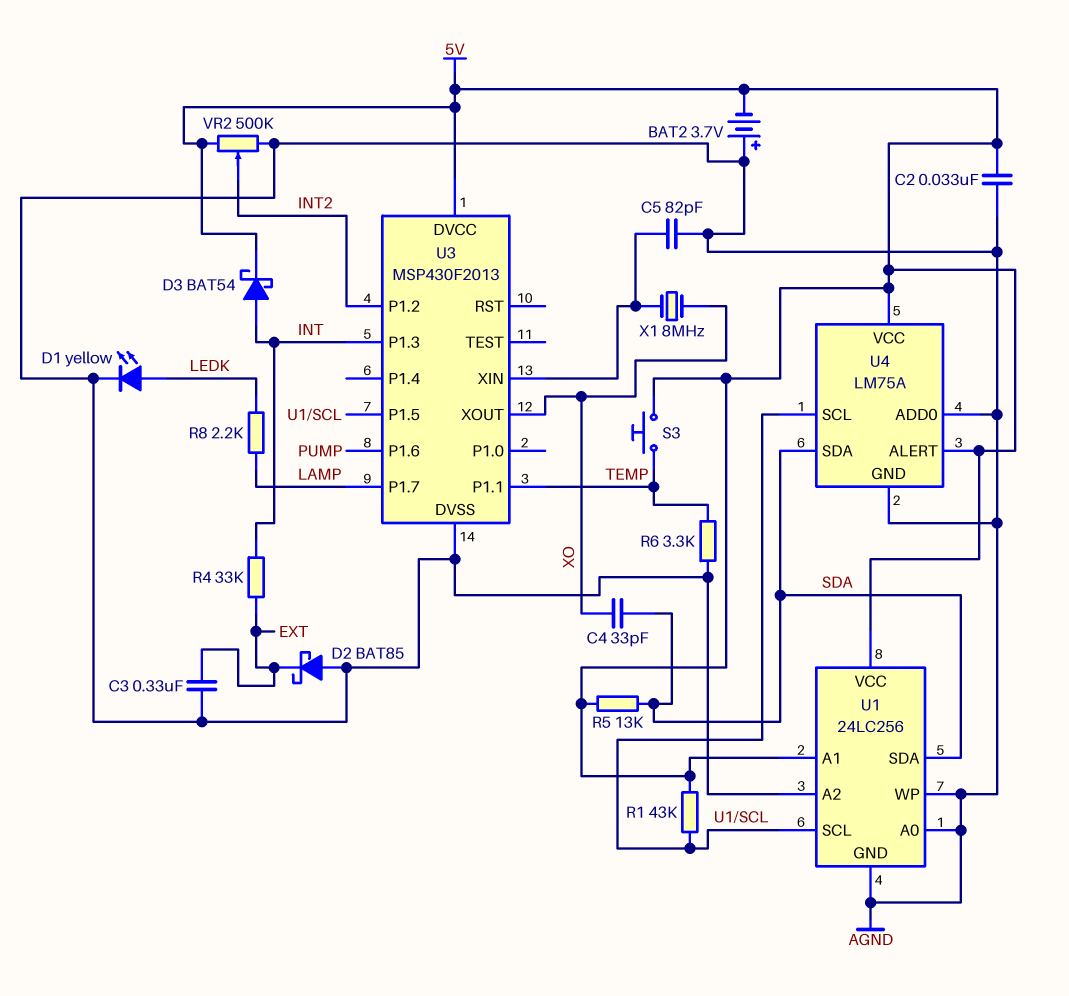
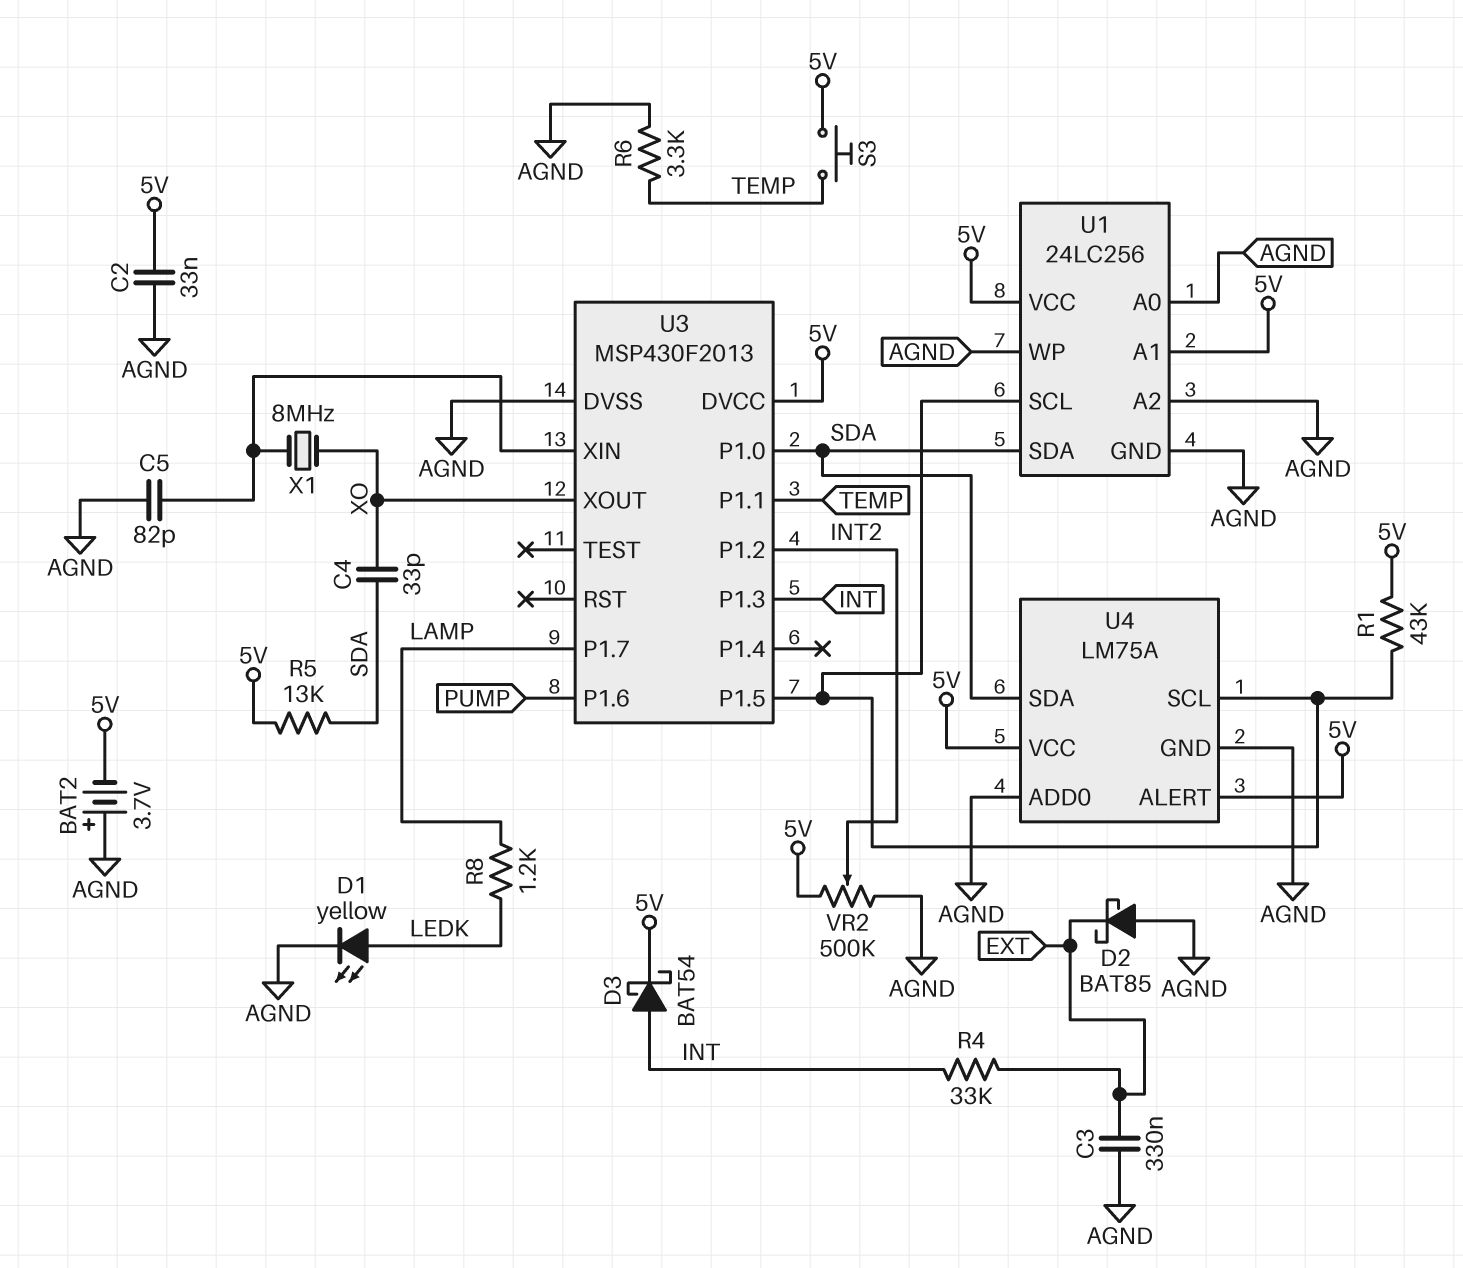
R8: 2.2k (LAMP, LEDK) -> 1.2k (LAMP, LEDK)
U3 pin P1.0: none -> SDA

